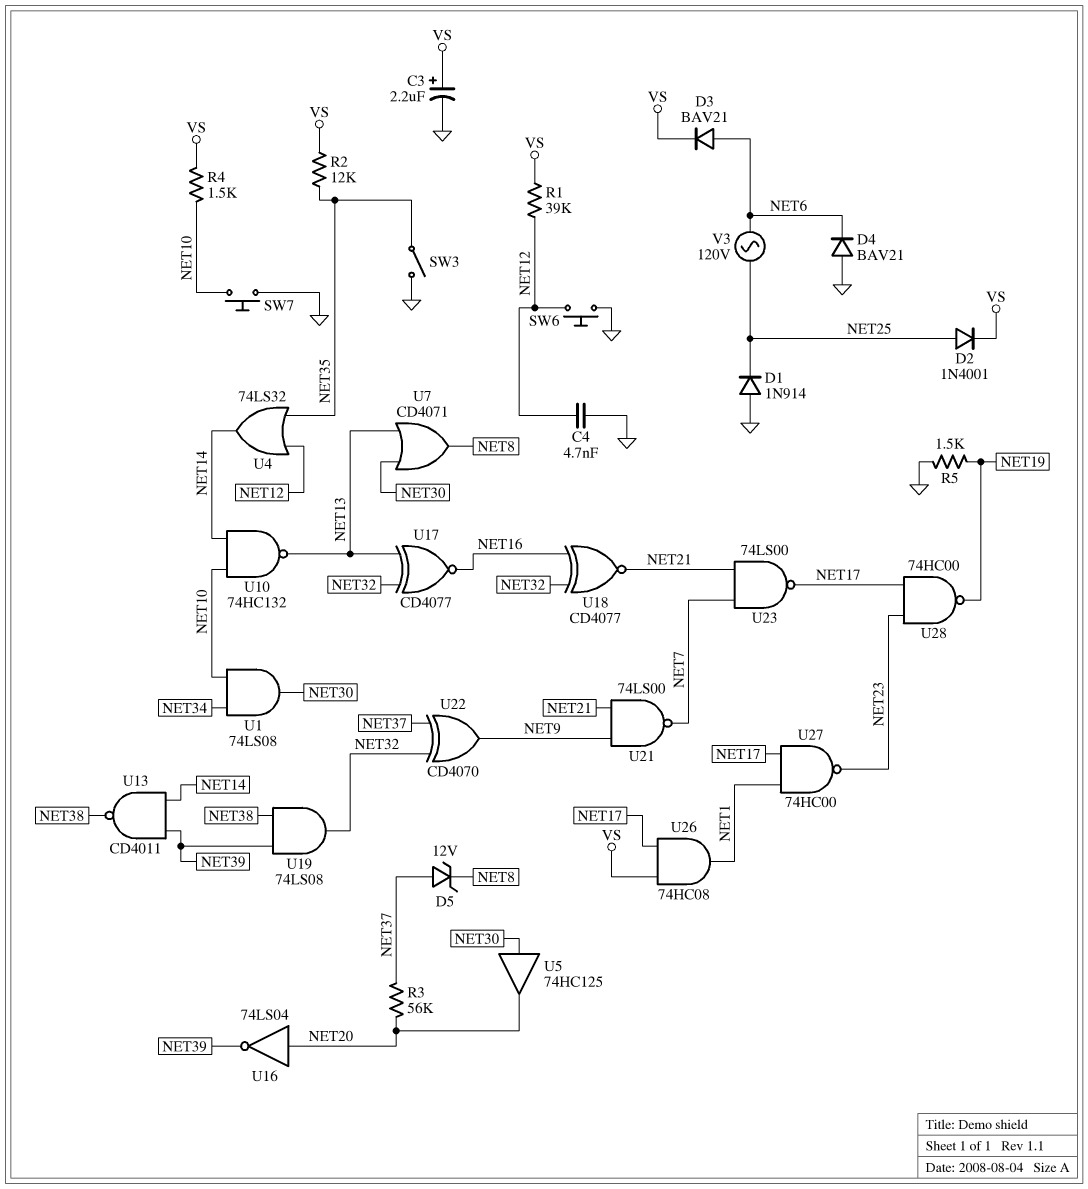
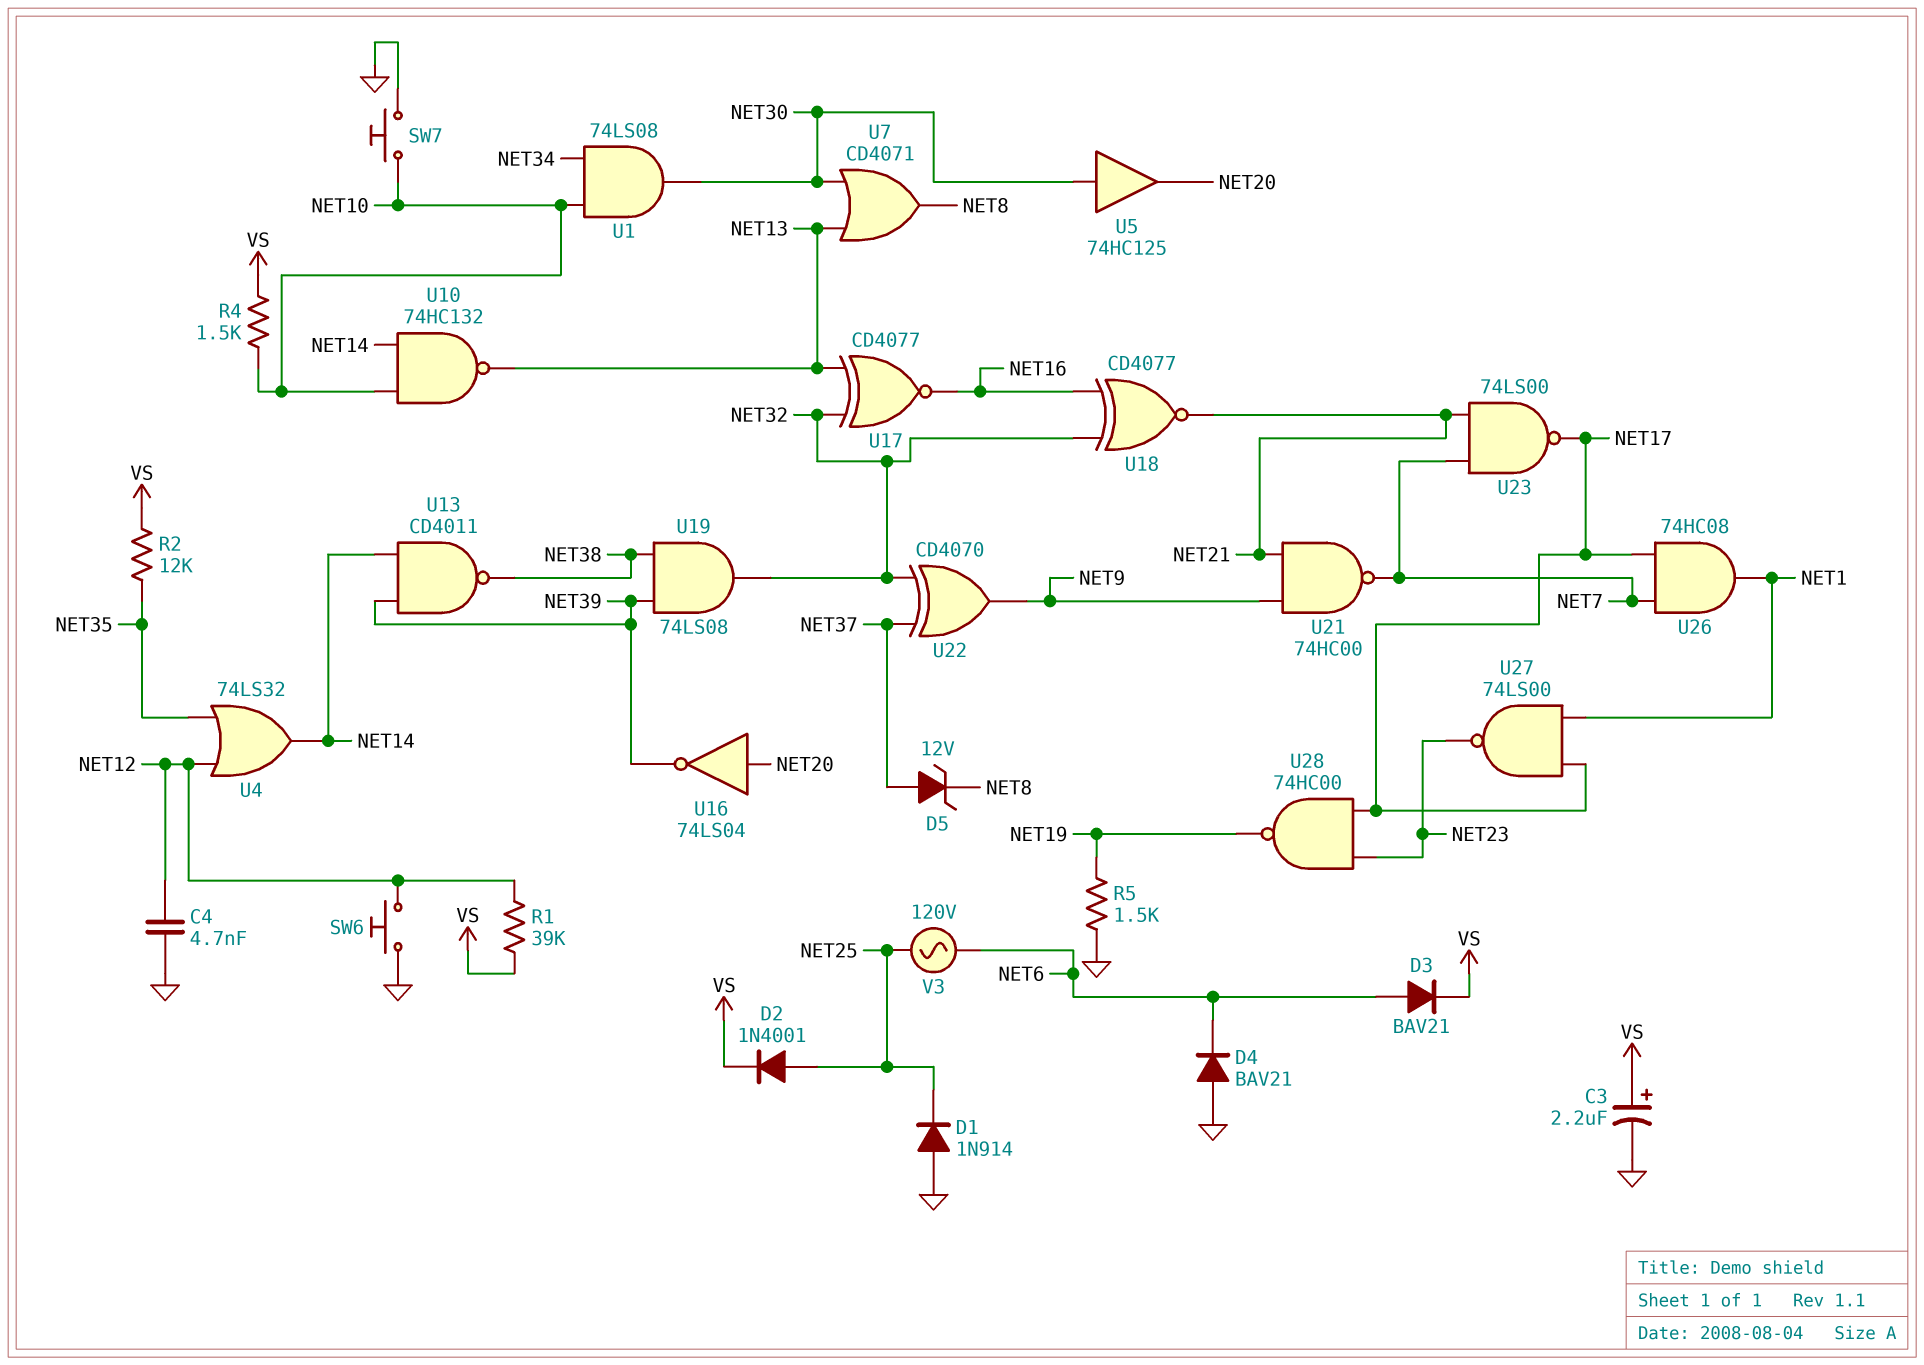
R3: 56k (NET20, NET37) -> none
SW3: switch (GND, NET35) -> none
U21: NAND 74LS00 (in NET9, in NET21, out NET7) -> NAND 74HC00 (in NET9, in NET21, out NET7)
U26: AND 74HC08 (in NET17, in VS, out NET1) -> AND 74HC08 (in NET7, in NET17, out NET1)
U27: NAND 74HC00 (in NET1, in NET17, out NET23) -> NAND 74LS00 (in NET1, in NET17, out NET23)

